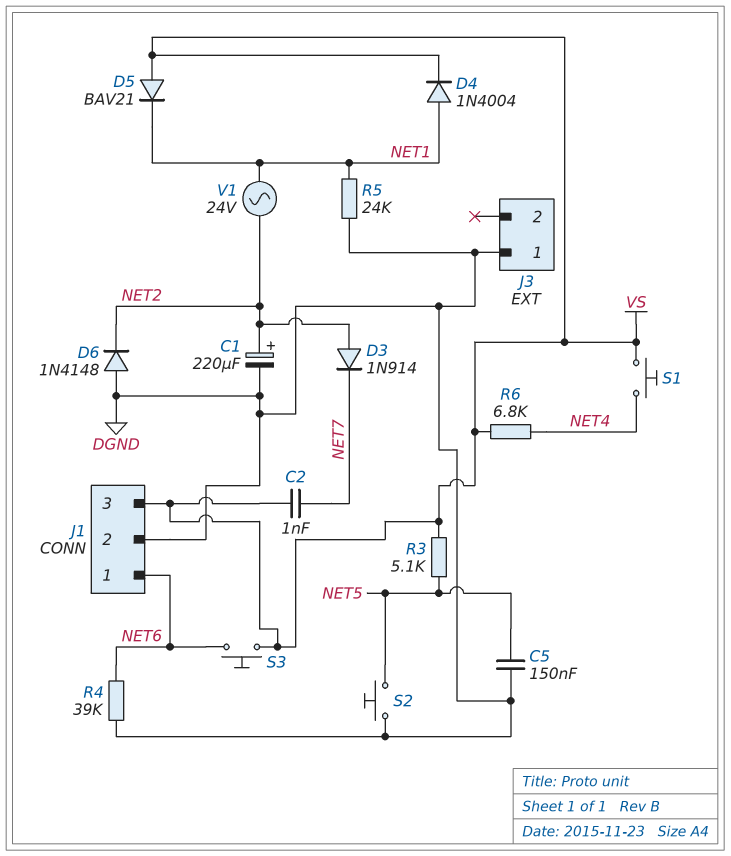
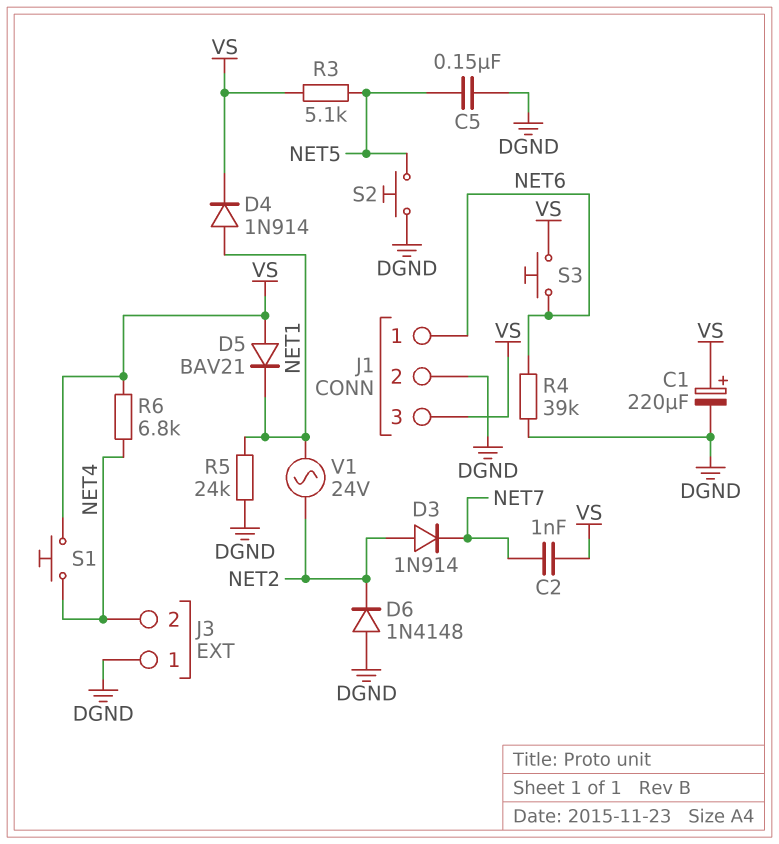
C1: 220uF (plus NET2, minus DGND) -> 220uF (plus VS, minus DGND)
D4: diode 1N4004 (A NET1, K VS) -> diode 1N914 (A NET1, K VS)
J3 pin 2: none -> NET4

